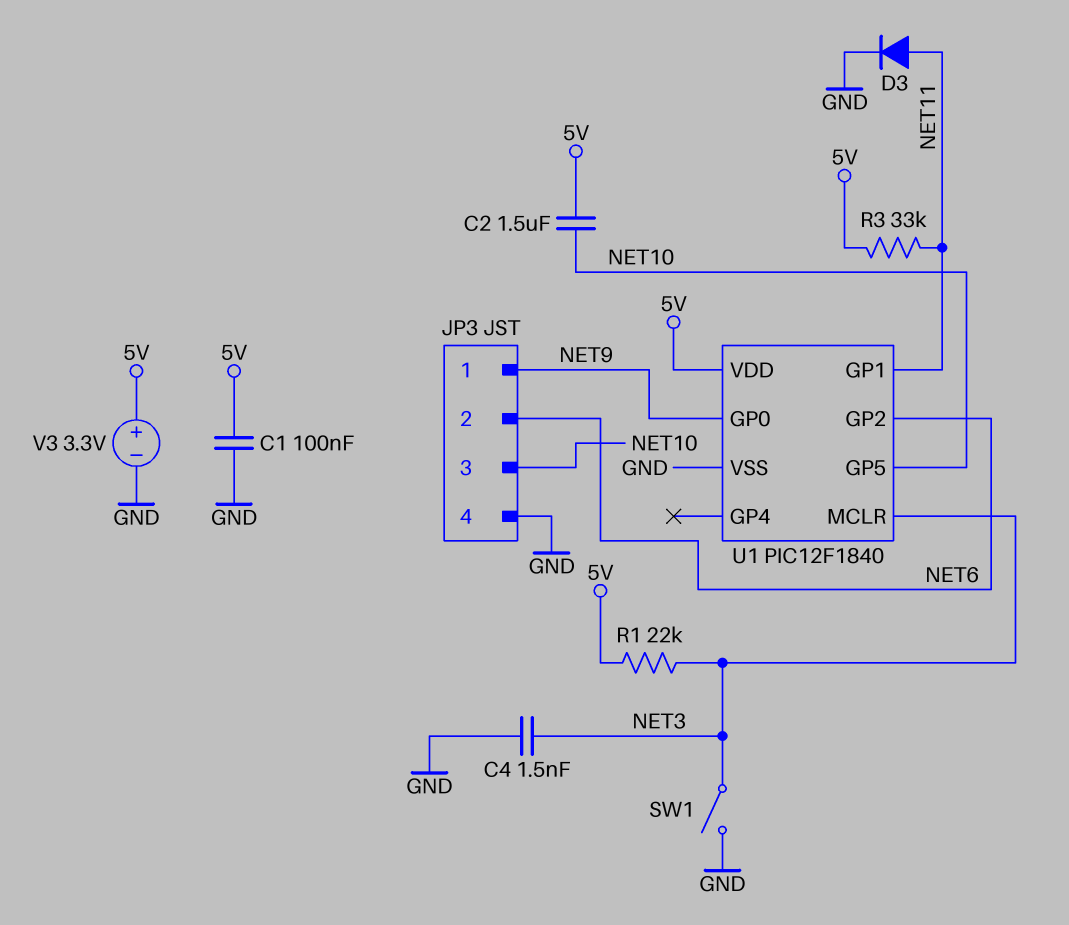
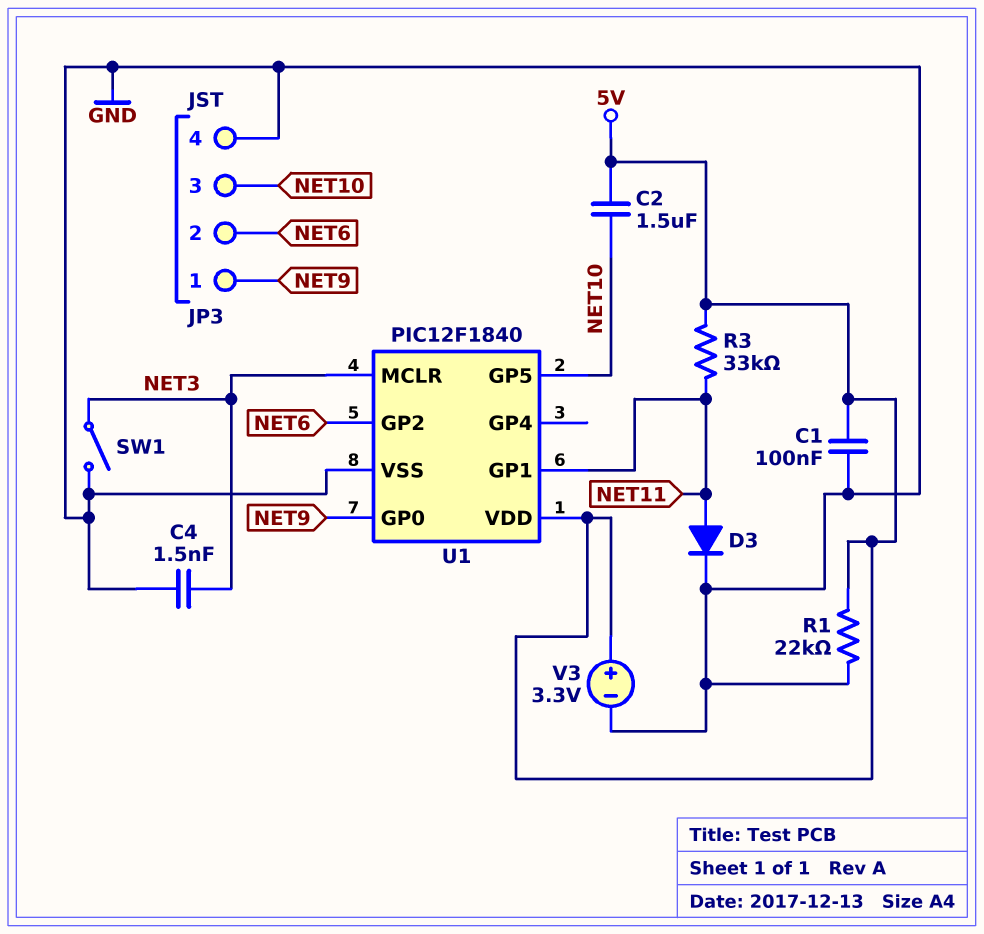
R1: 22k (5V, NET3) -> 22k (5V, GND)

